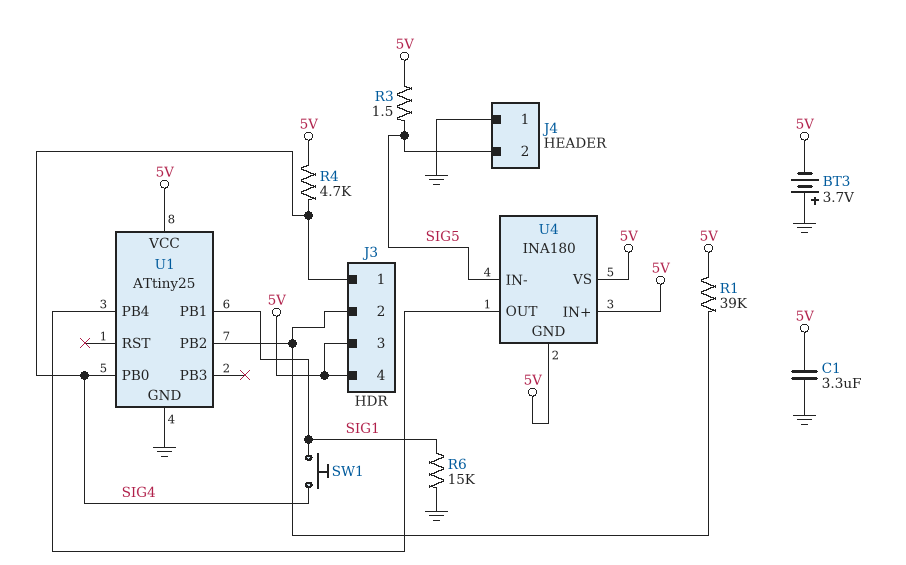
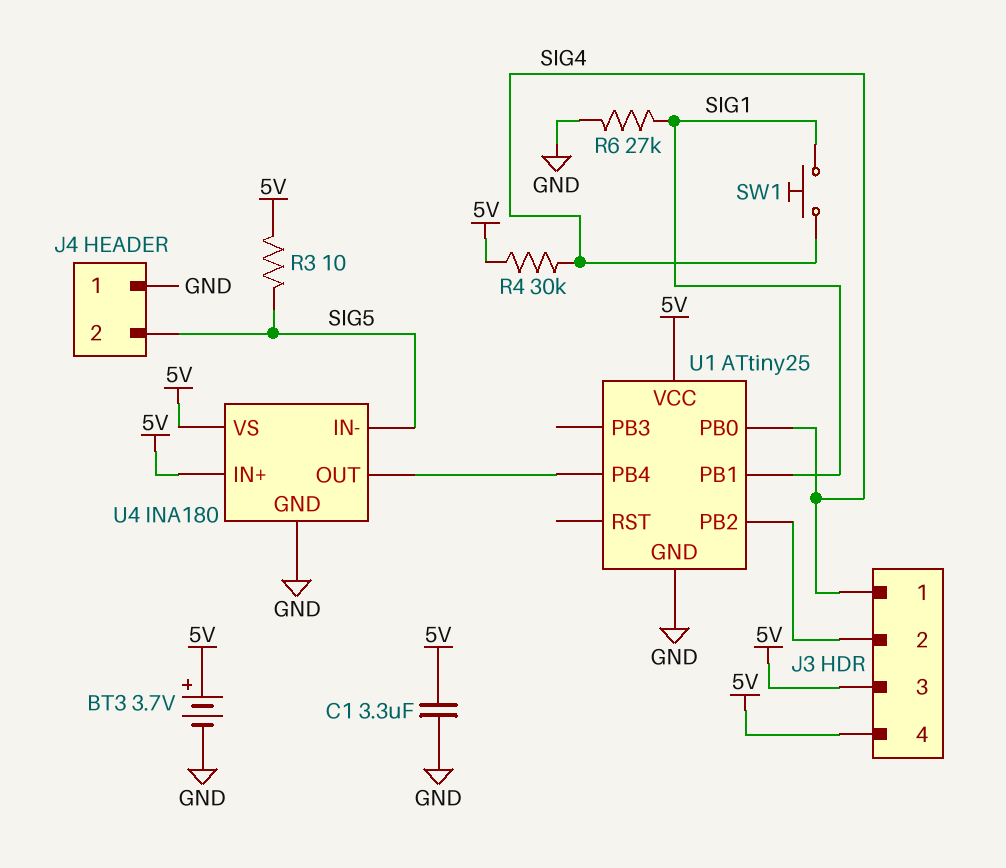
BT3: 3.7V (plus GND, minus 5V) -> 3.7V (plus 5V, minus GND)
R1: 39k (5V, J3/2) -> none
R3: 1.5 (5V, SIG5) -> 10 (5V, SIG5)
R4: 4.7k (5V, SIG4) -> 30k (5V, SIG4)
R6: 15k (GND, SIG1) -> 27k (GND, SIG1)
U4 pin GND: 5V -> GND

